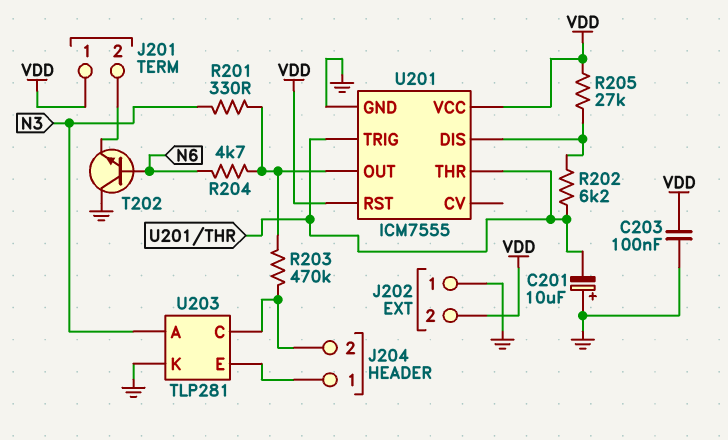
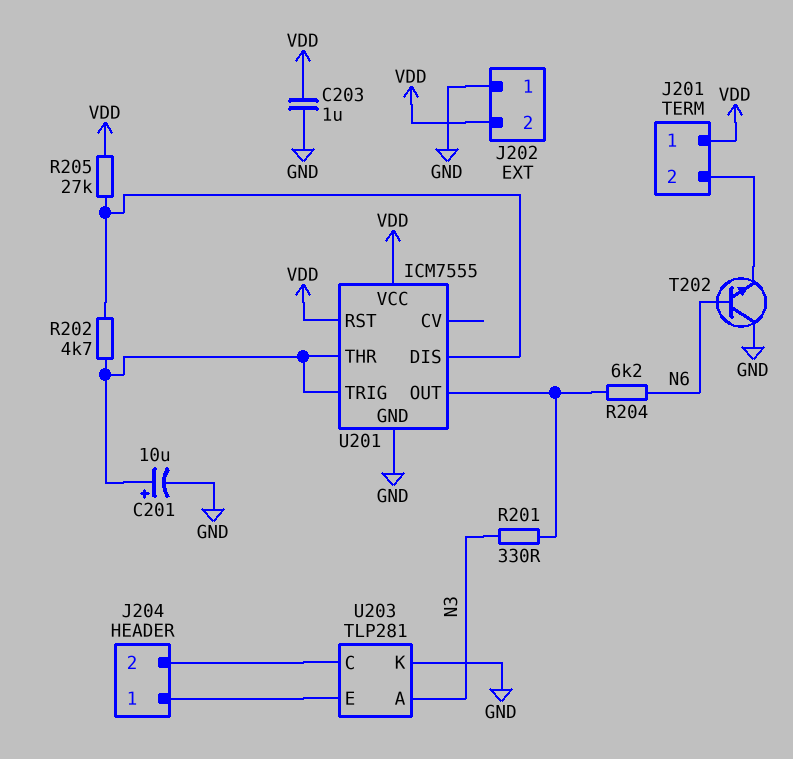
C201: 10uF (plus GND, minus U201/THR) -> 10uF (plus U201/THR, minus GND)
C203: 100nF (GND, VDD) -> 1uF (GND, VDD)
R202: 6.2k (U201/DIS, U201/THR) -> 4.7k (U201/DIS, U201/THR)
R203: 470k (J204/2, U201/OUT) -> none
R204: 4.7k (N6, U201/OUT) -> 6.2k (N6, U201/OUT)

